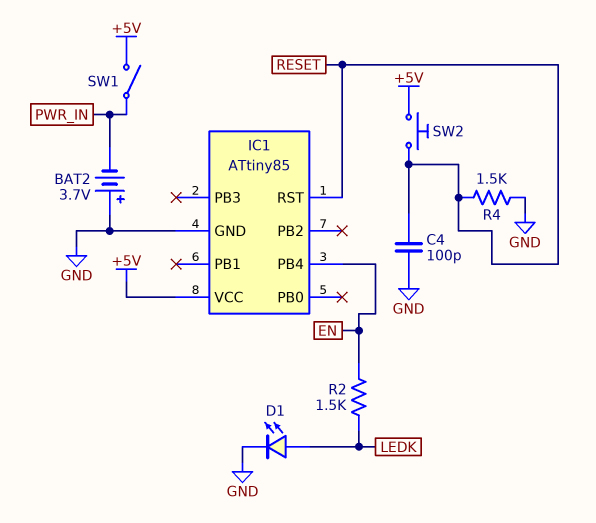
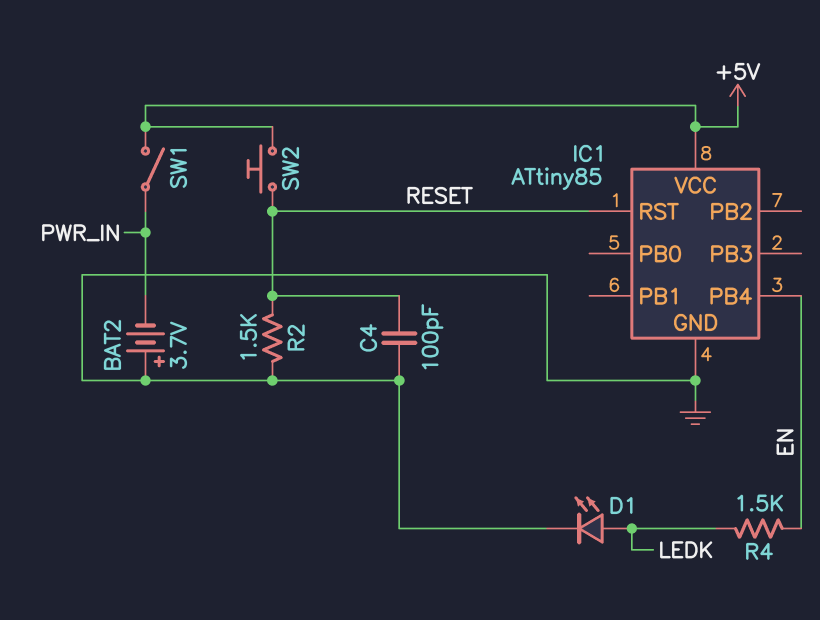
R2: 1.5k (EN, LEDK) -> 1.5k (GND, RESET)
R4: 1.5k (GND, RESET) -> 1.5k (EN, LEDK)

